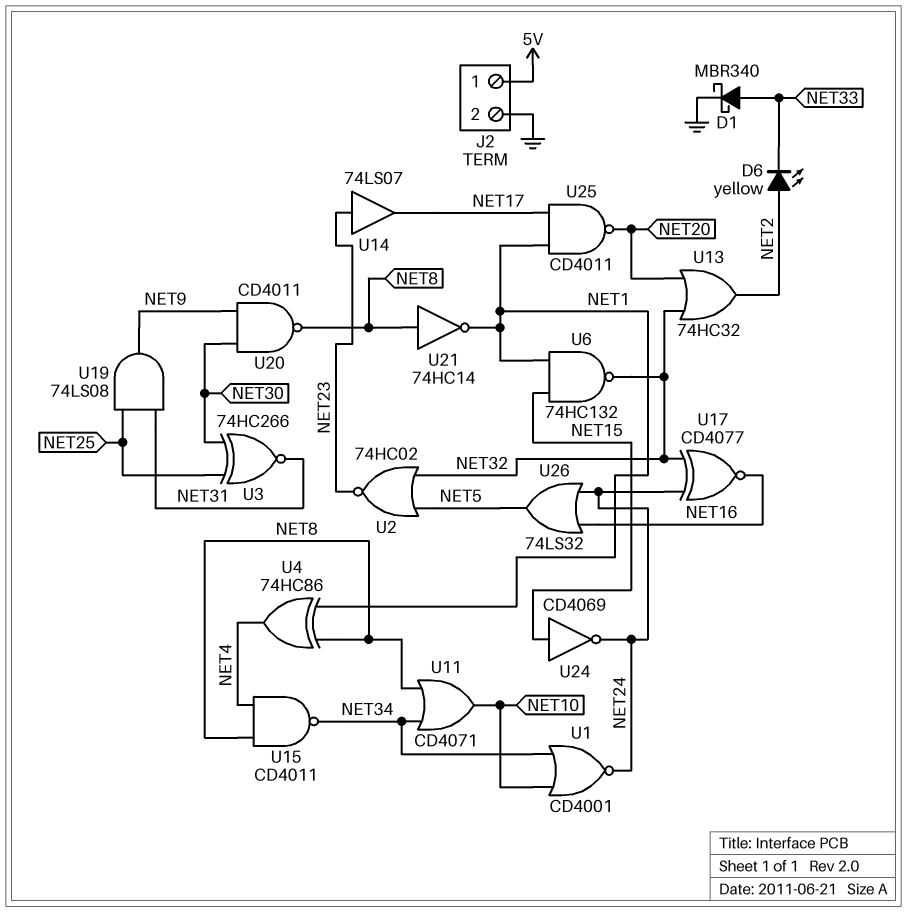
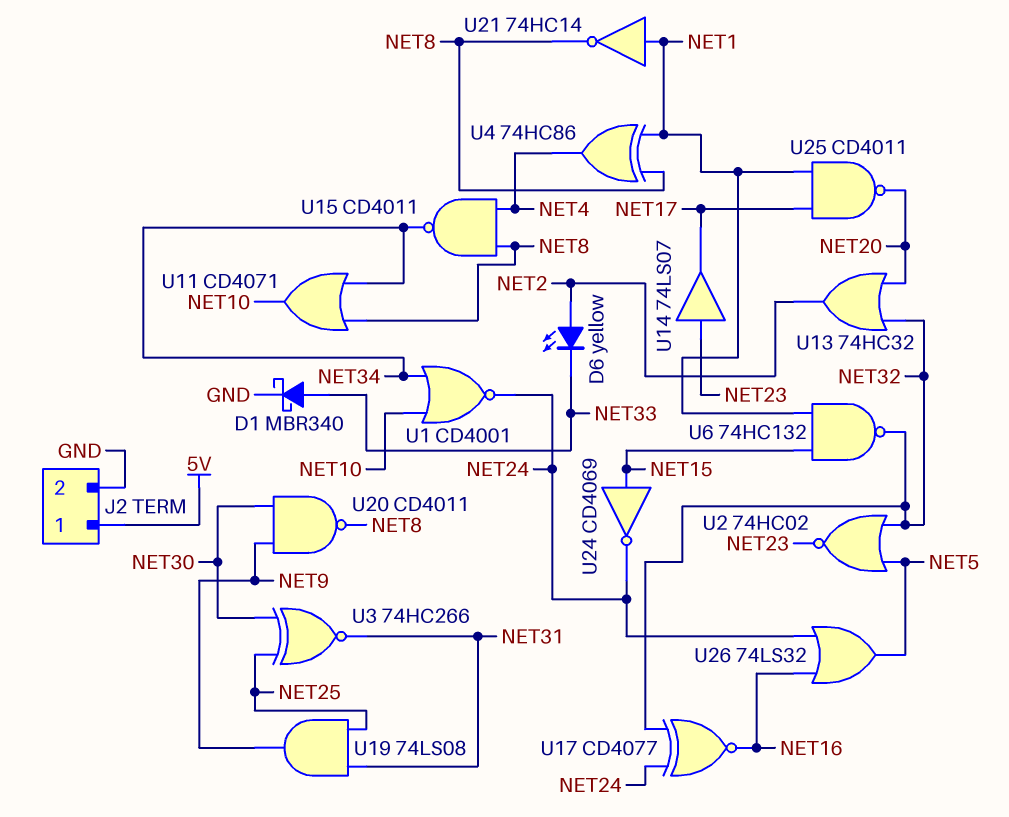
U21: NOT 74HC14 (in NET8, out NET1) -> NOT 74HC14 (in NET1, out NET8)

